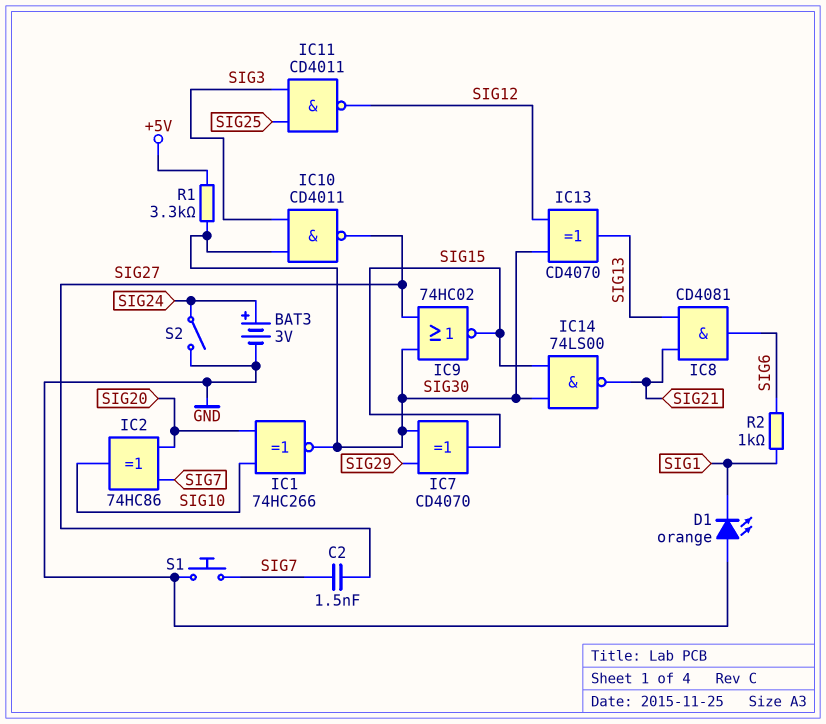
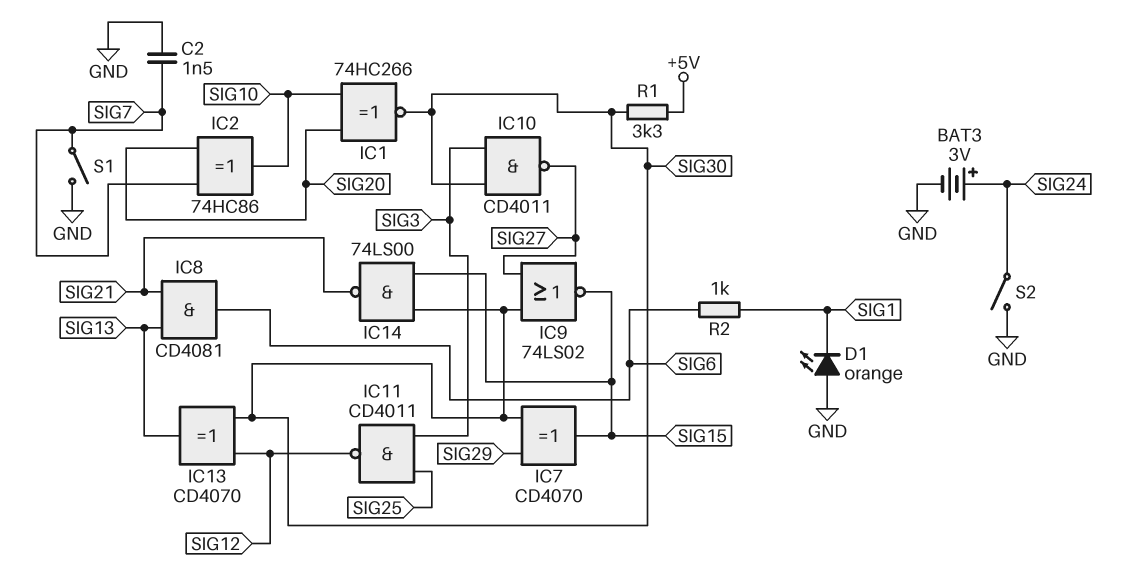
C2: 1.5nF (SIG7, SIG27) -> 1.5nF (GND, SIG7)
IC9: NOR 74HC02 (in SIG27, in SIG30, out SIG15) -> NOR 74LS02 (in SIG27, in SIG30, out SIG15)
S1: button (GND, SIG7) -> switch (GND, SIG7)

